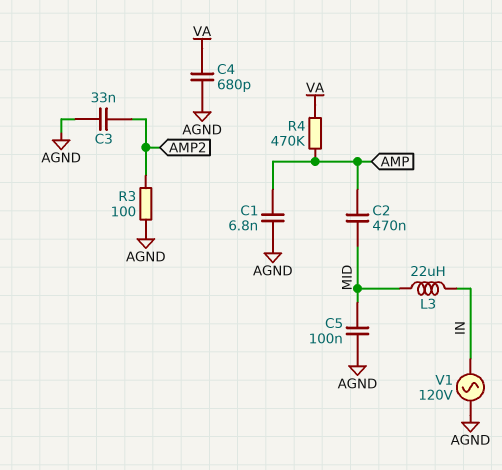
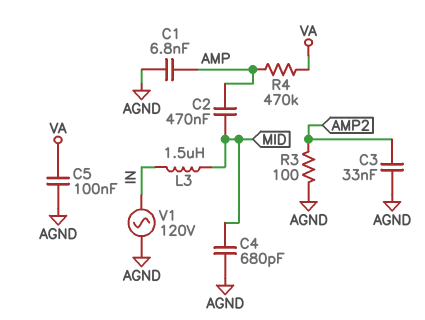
C4: 680pF (AGND, VA) -> 680pF (AGND, MID)
C5: 100nF (AGND, MID) -> 100nF (AGND, VA)
L3: 22uH (IN, MID) -> 1.5uH (IN, MID)

